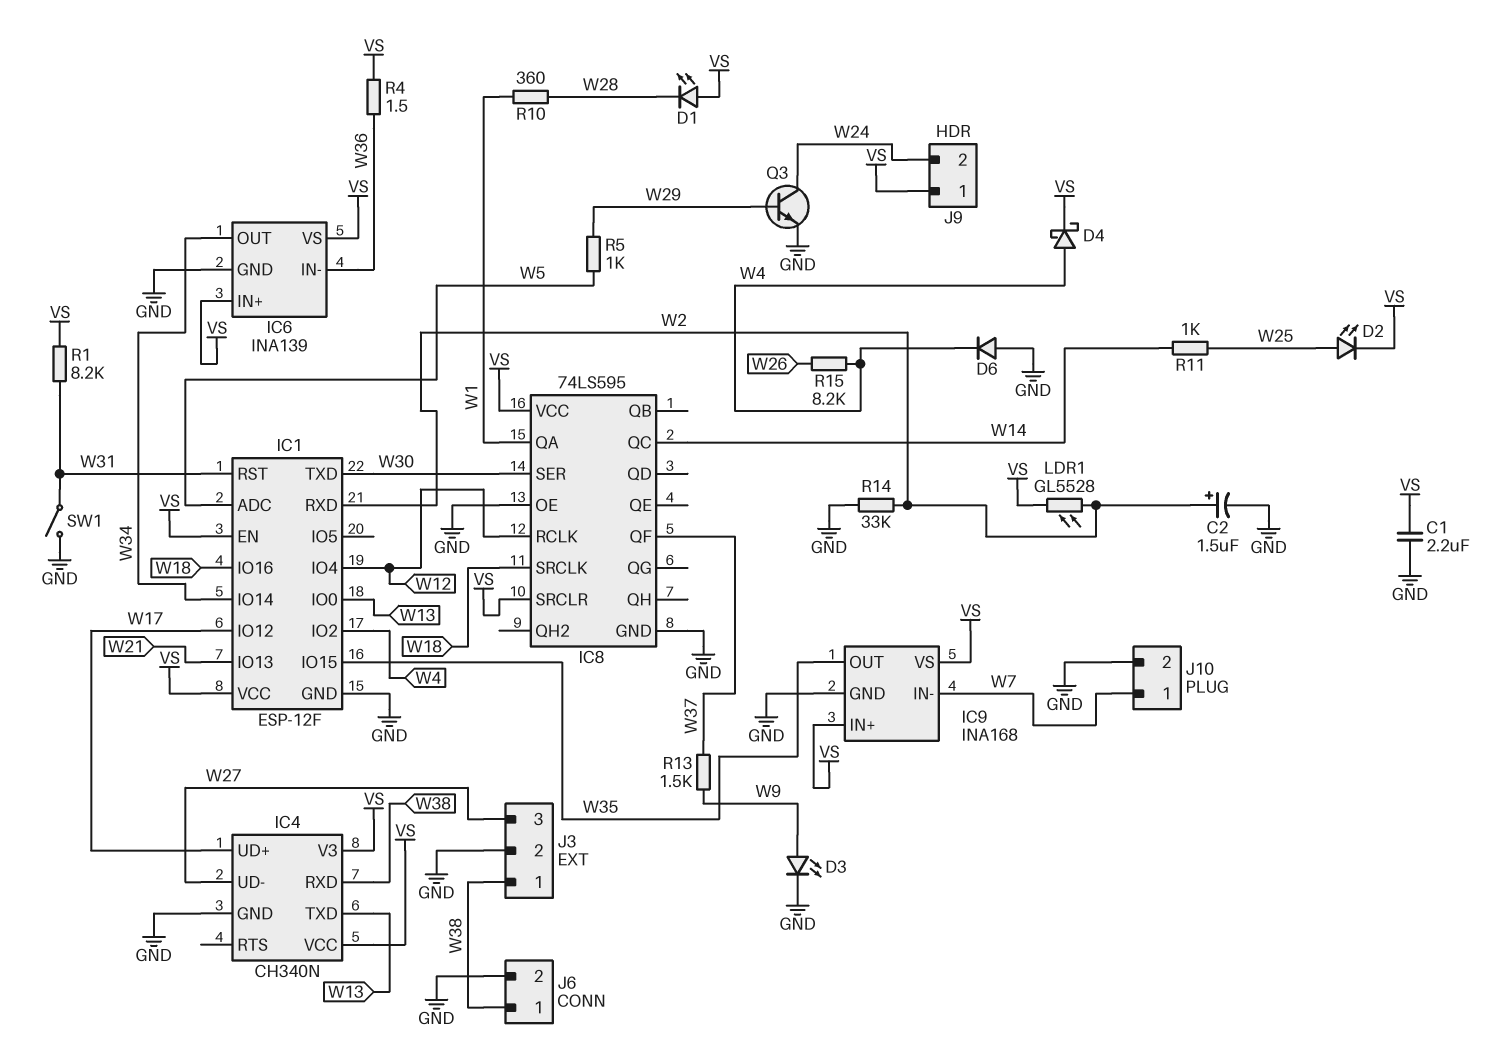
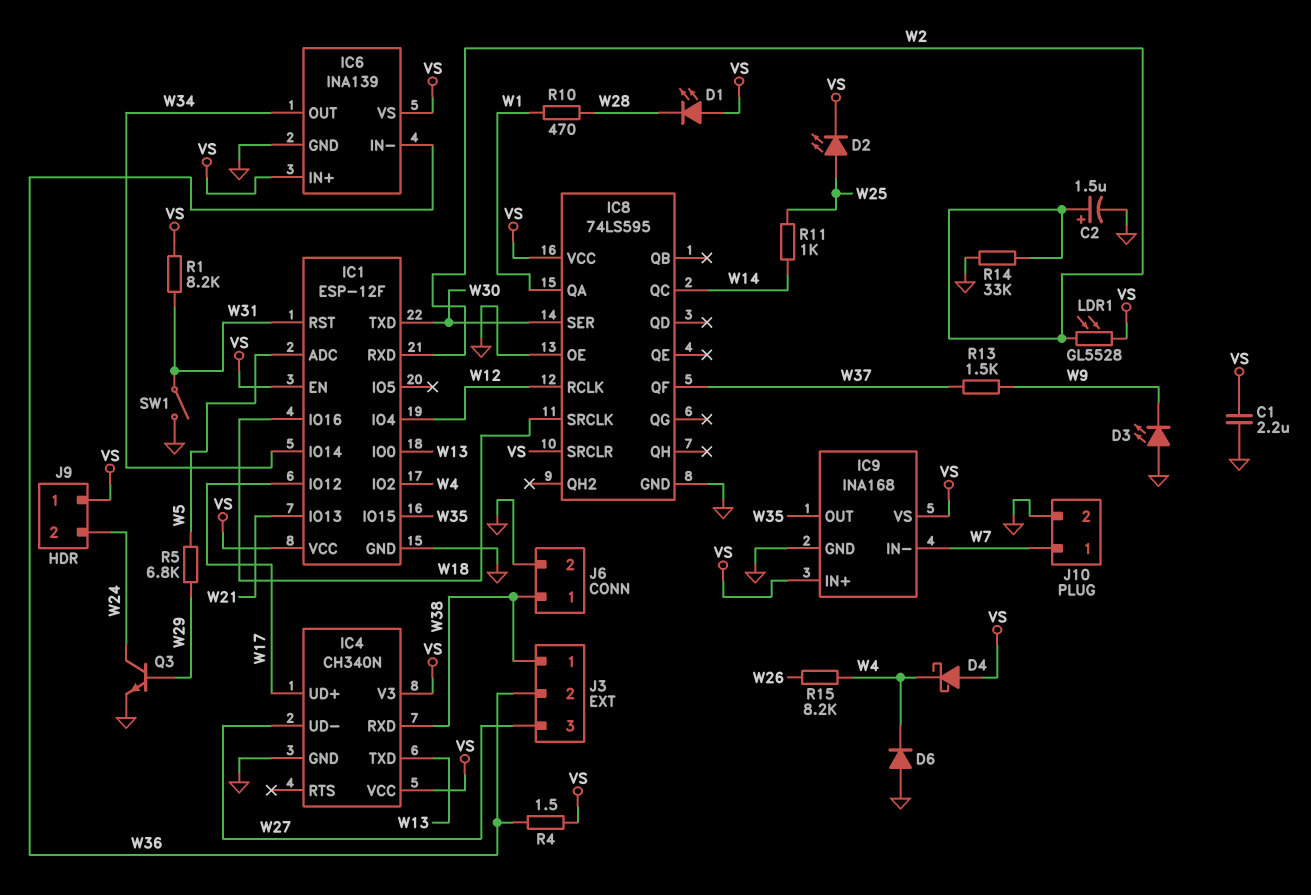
D3: LED (A W9, K GND) -> LED (A GND, K W9)
D4: schottky (A W4, K VS) -> schottky (A VS, K W4)
J3 pin 2: GND -> W36
R5: 1k (W5, W29) -> 6.8k (W5, W29)
R10: 360 (W1, W28) -> 470 (W1, W28)

